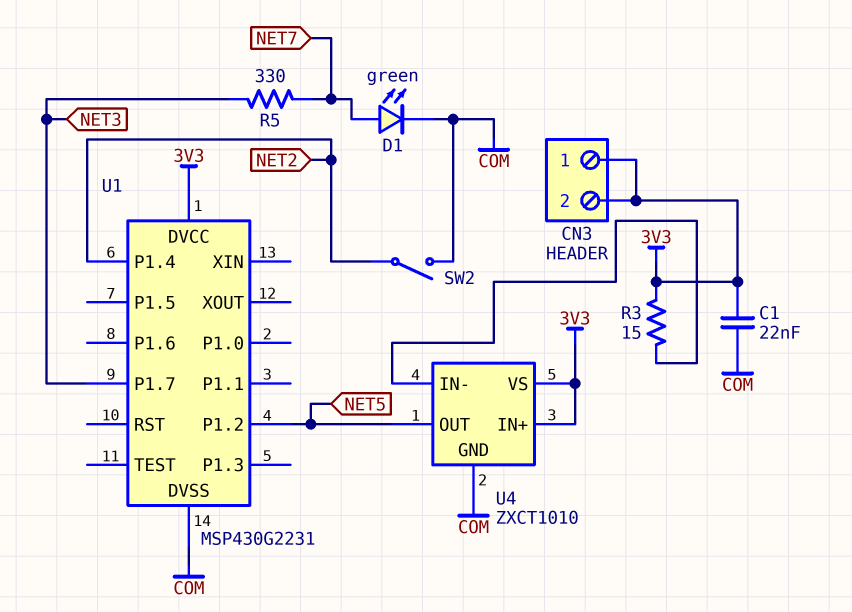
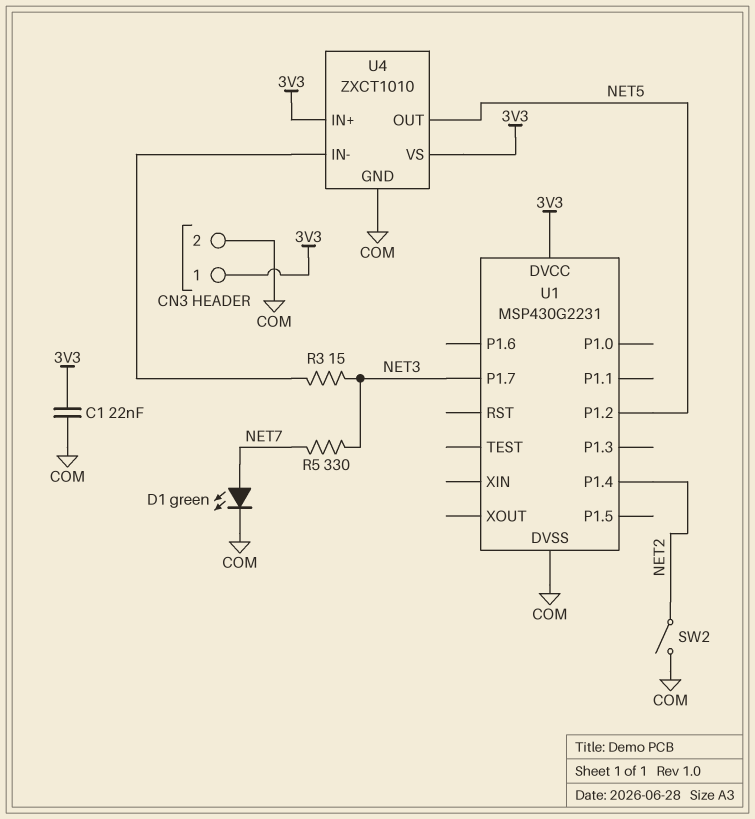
CN3 pin 2: 3V3 -> COM
R3: 15 (3V3, U4/IN-) -> 15 (NET3, U4/IN-)

